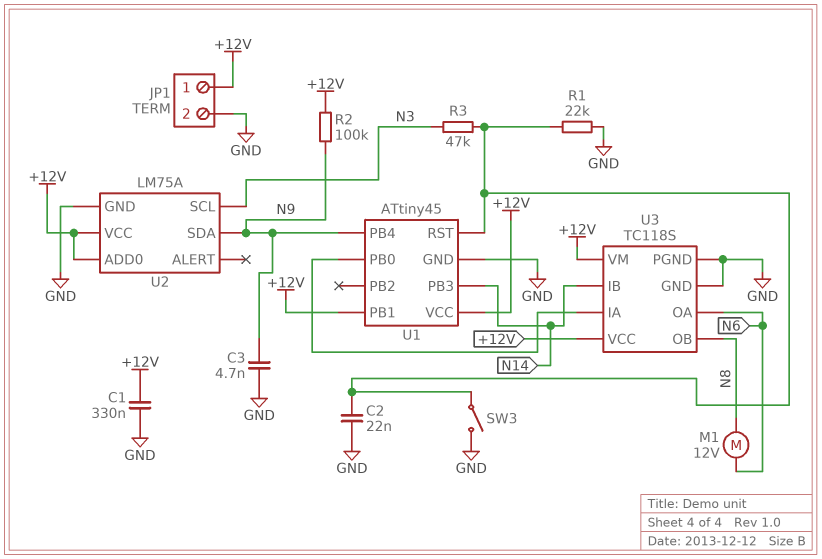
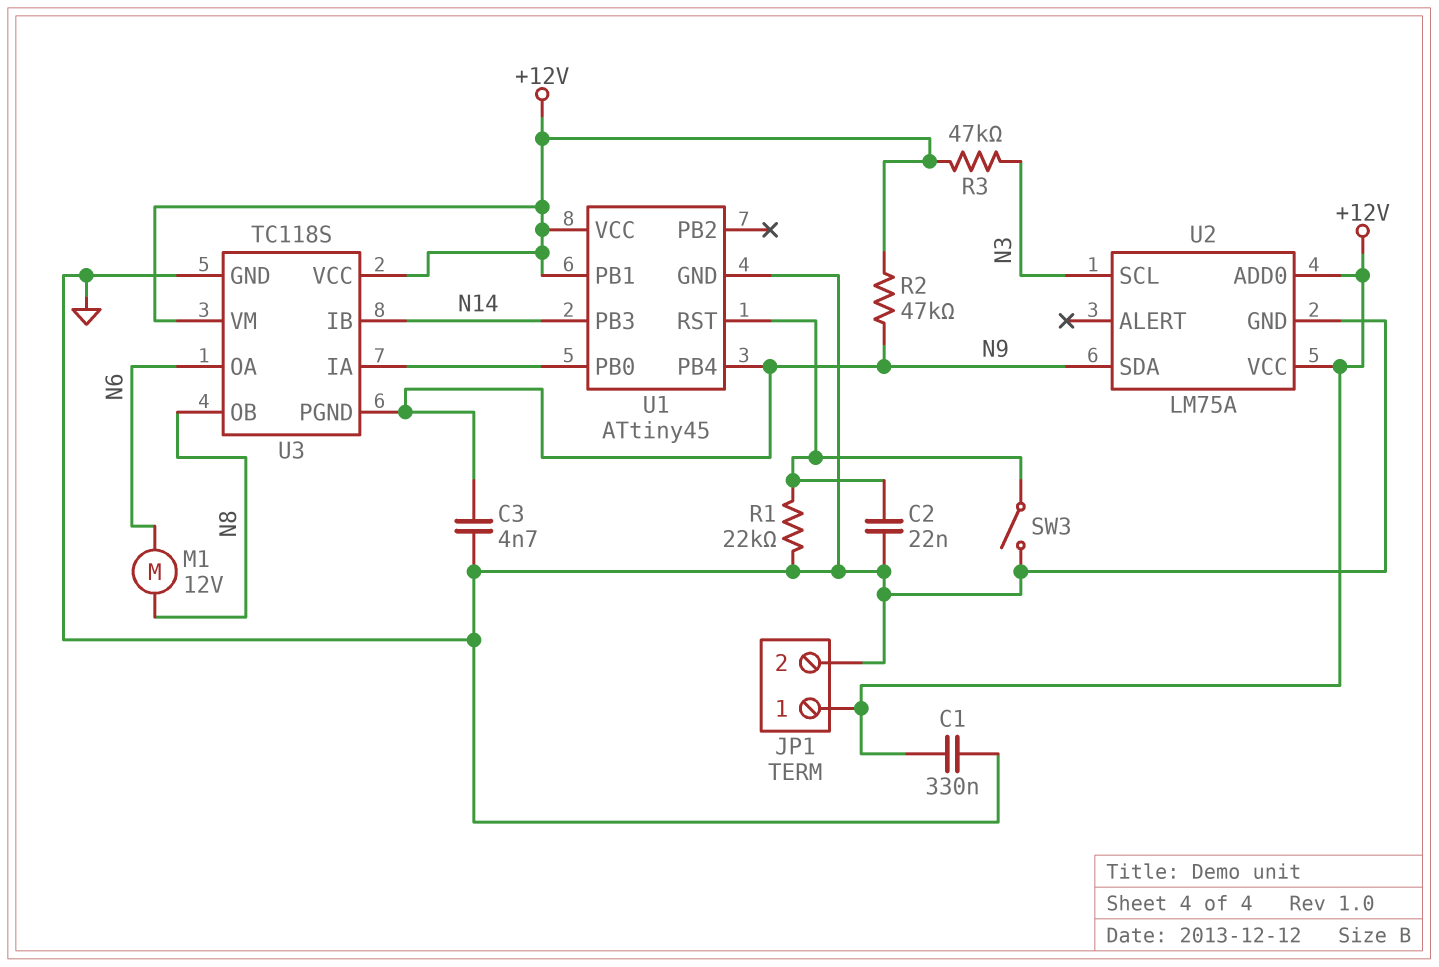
R2: 100k (+12V, N9) -> 47k (+12V, N9)
R3: 47k (N3, U1/RST) -> 47k (+12V, N3)
U3 pin PGND: GND -> N9

